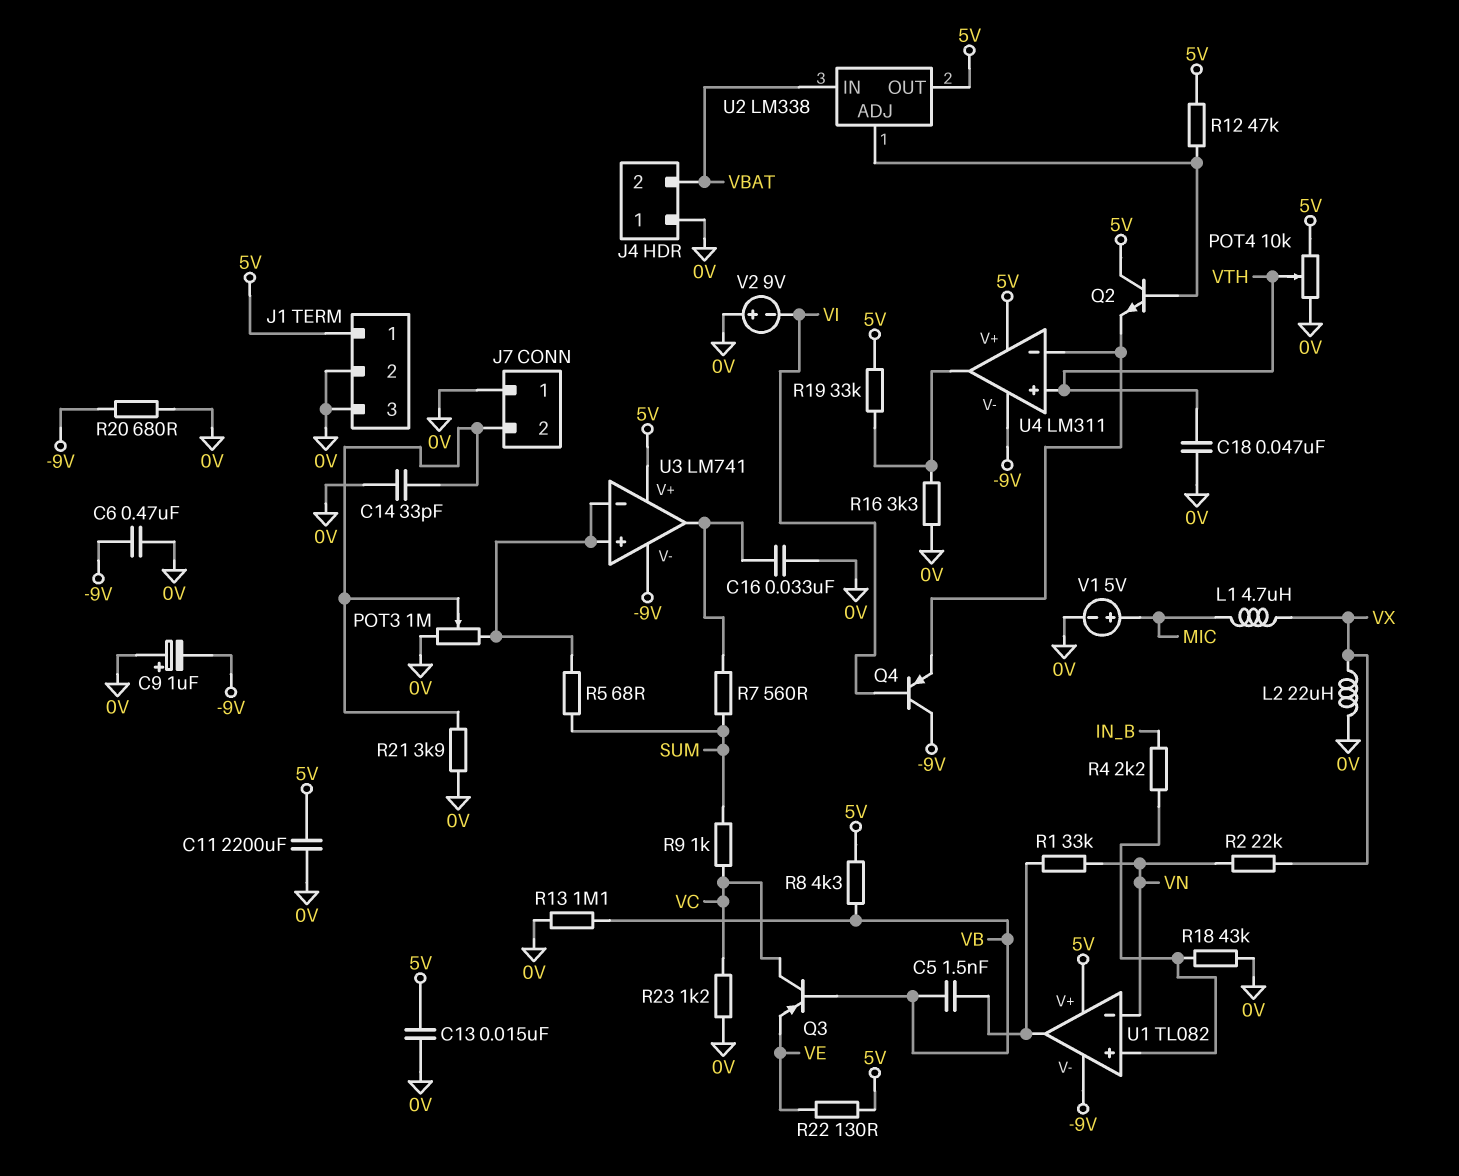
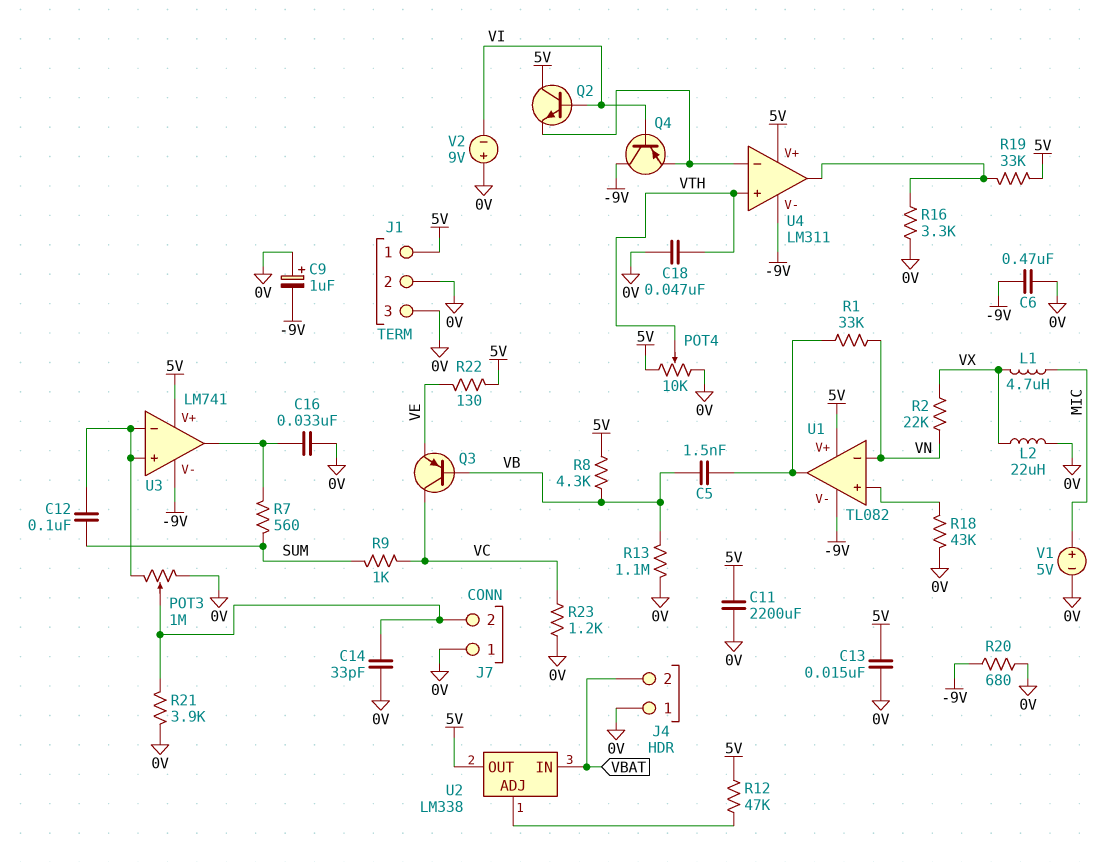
C12: none -> 100nF (SUM, U3/in+)
Q2: NPN (B U2/ADJ, C 5V, E U4/in-) -> NPN (B VI, C 5V, E U4/in-)
R4: 2.2k (IN_B, U1/in+) -> none
R5: 68 (SUM, U3/in+) -> none

